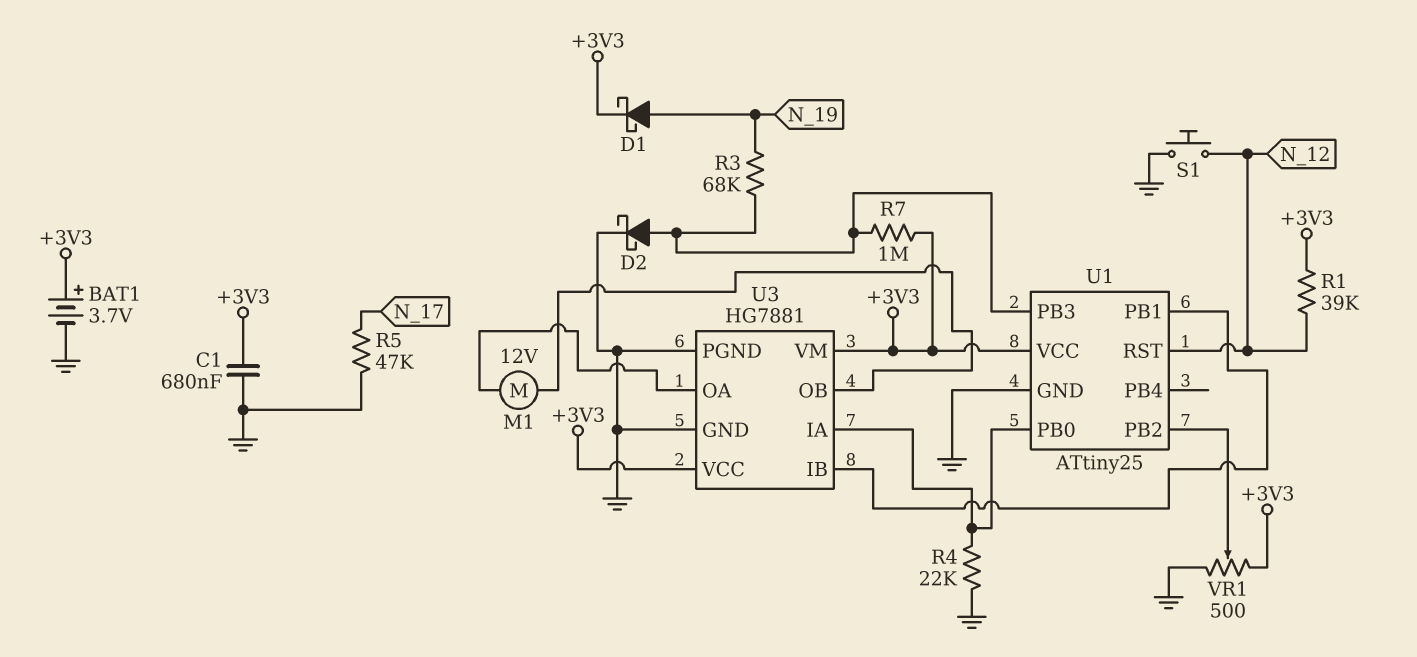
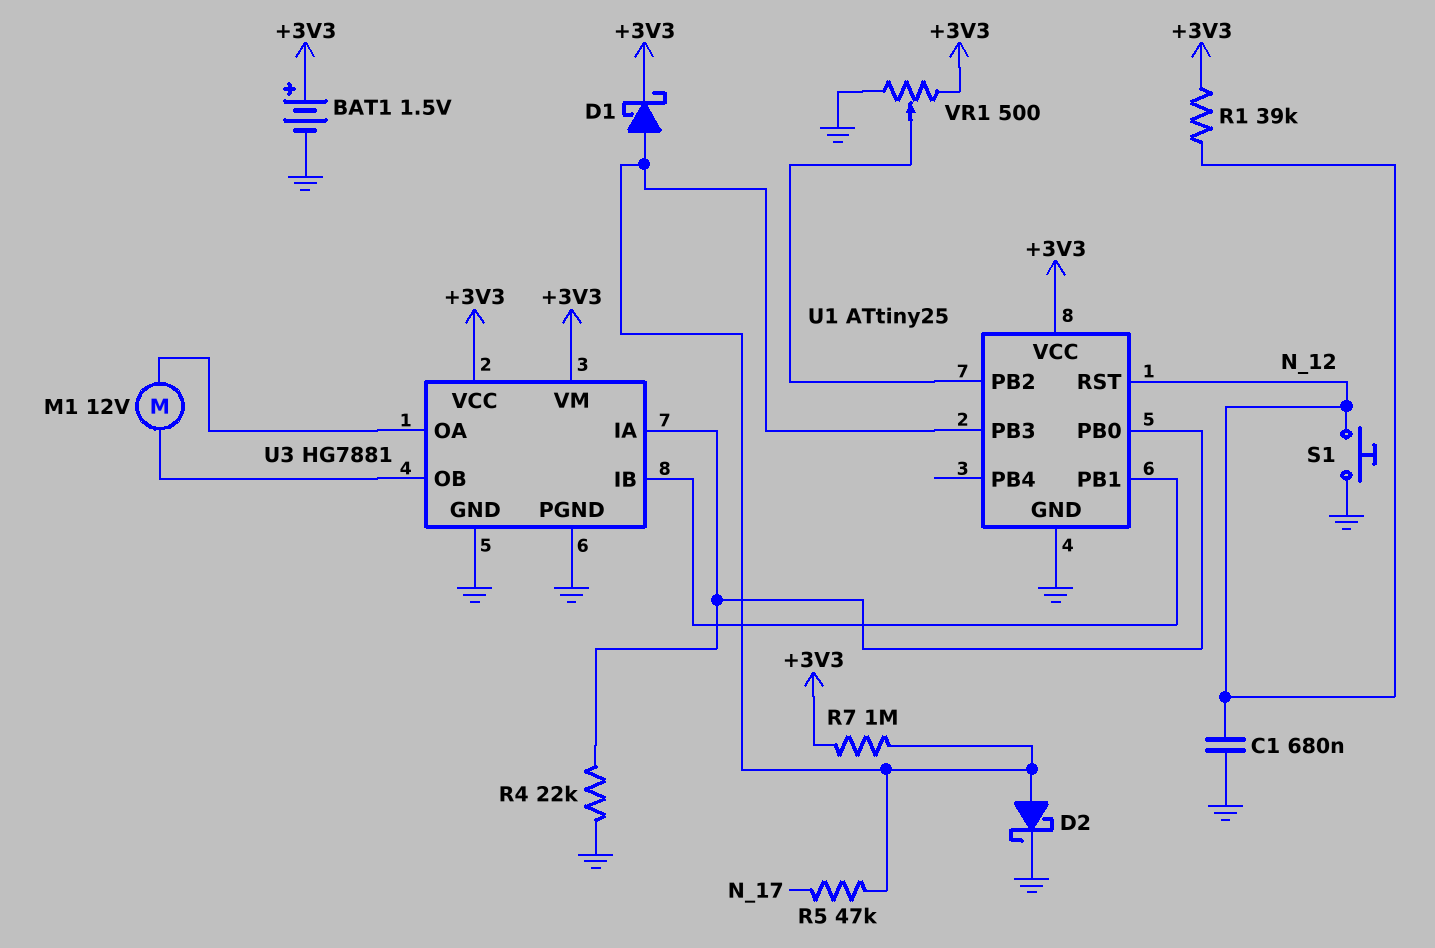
BAT1: 3.7V (plus +3V3, minus GND) -> 1.5V (plus +3V3, minus GND)
C1: 680nF (+3V3, GND) -> 680nF (GND, N_12)
D1: schottky (A N_19, K +3V3) -> schottky (A U1/PB3, K +3V3)
R3: 68k (N_19, U1/PB3) -> none
R5: 47k (GND, N_17) -> 47k (N_17, U1/PB3)

